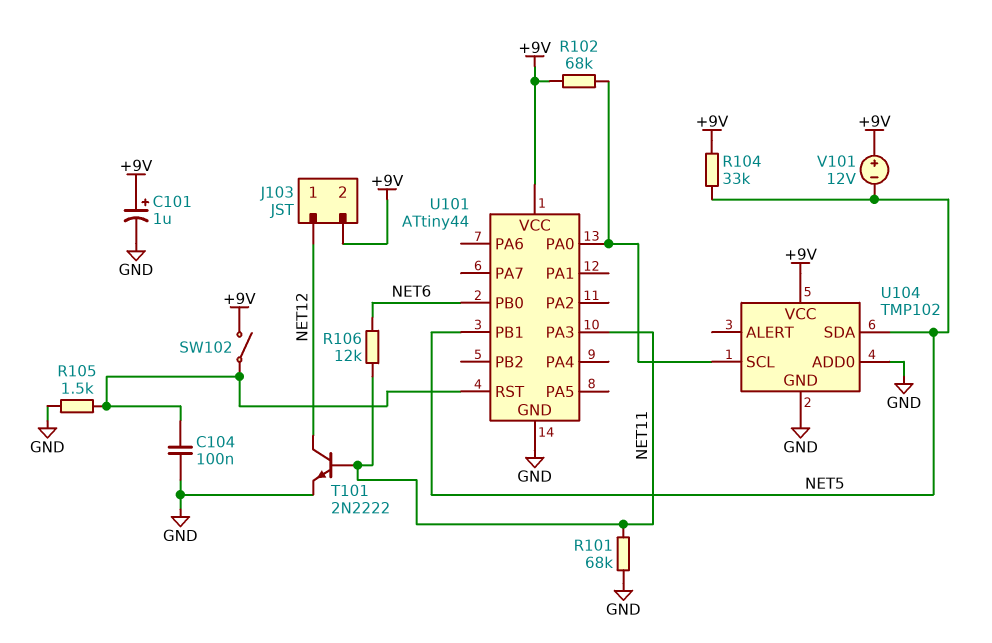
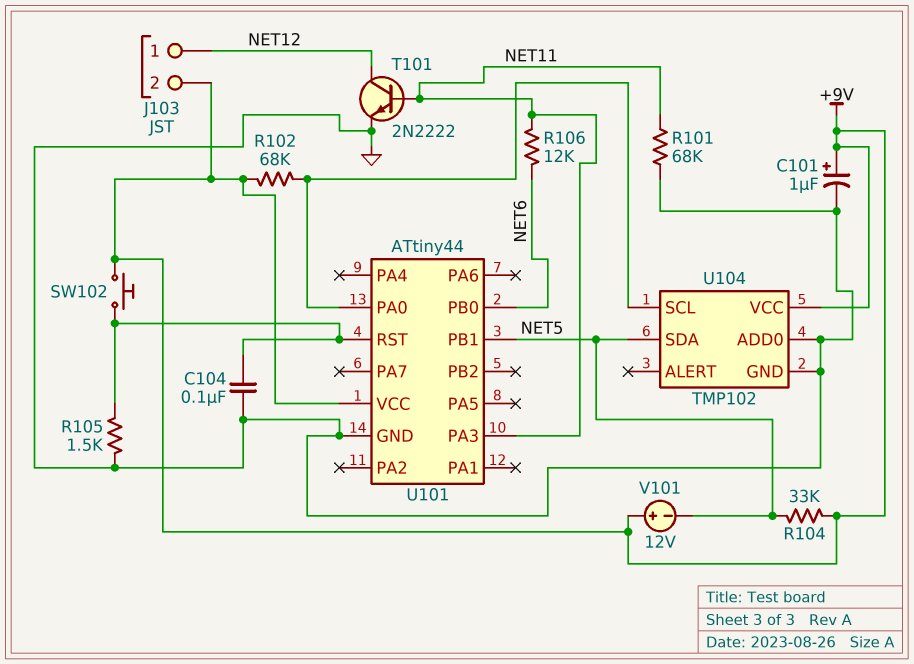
SW102: switch (+9V, U101/RST) -> button (+9V, U101/RST)

